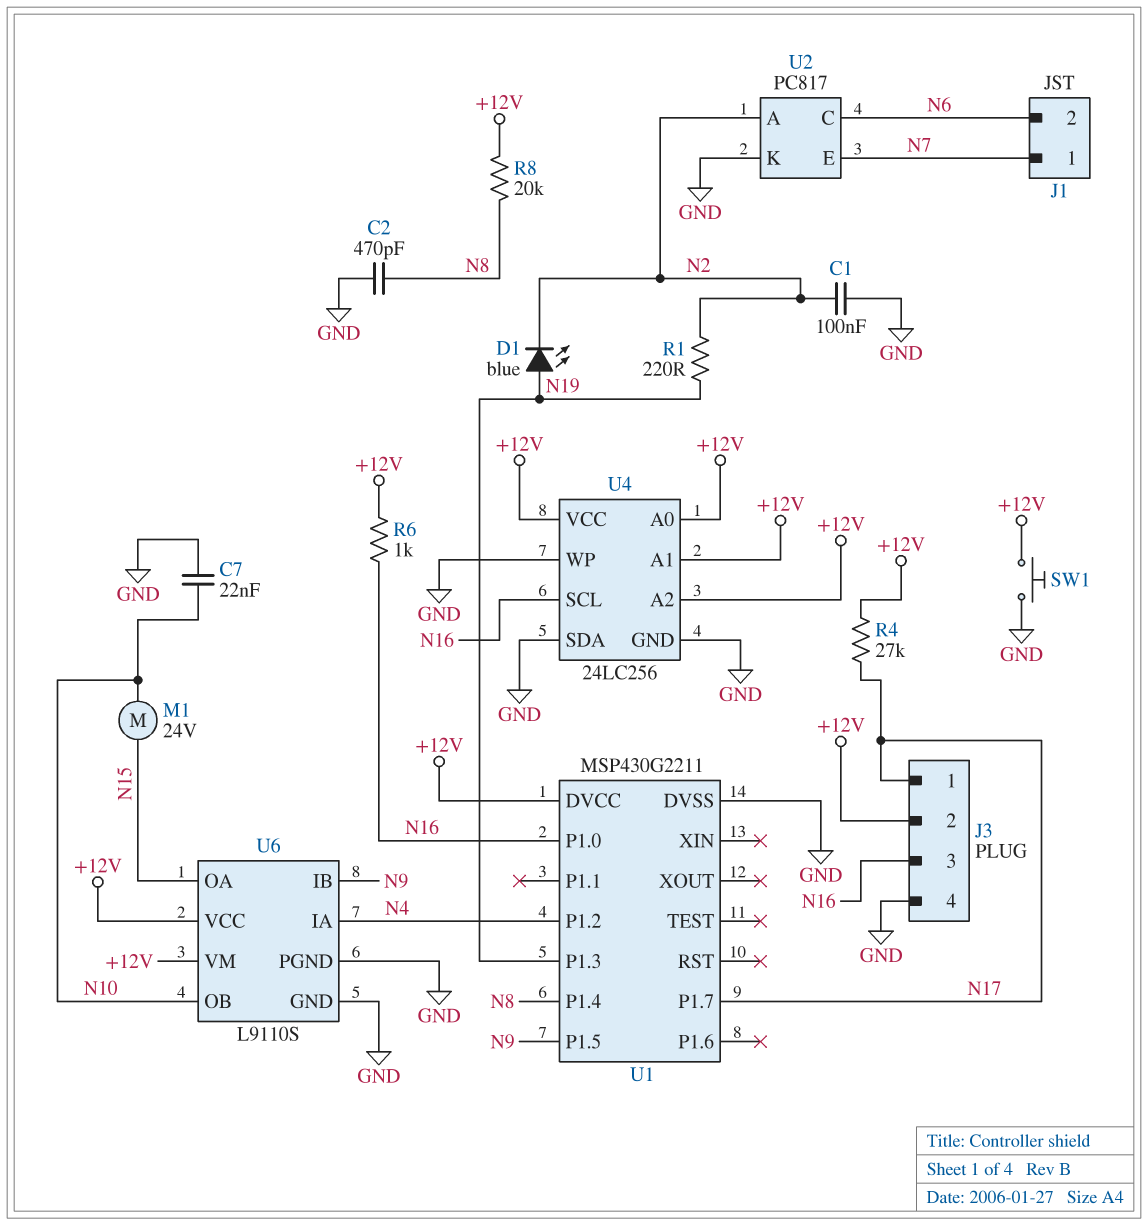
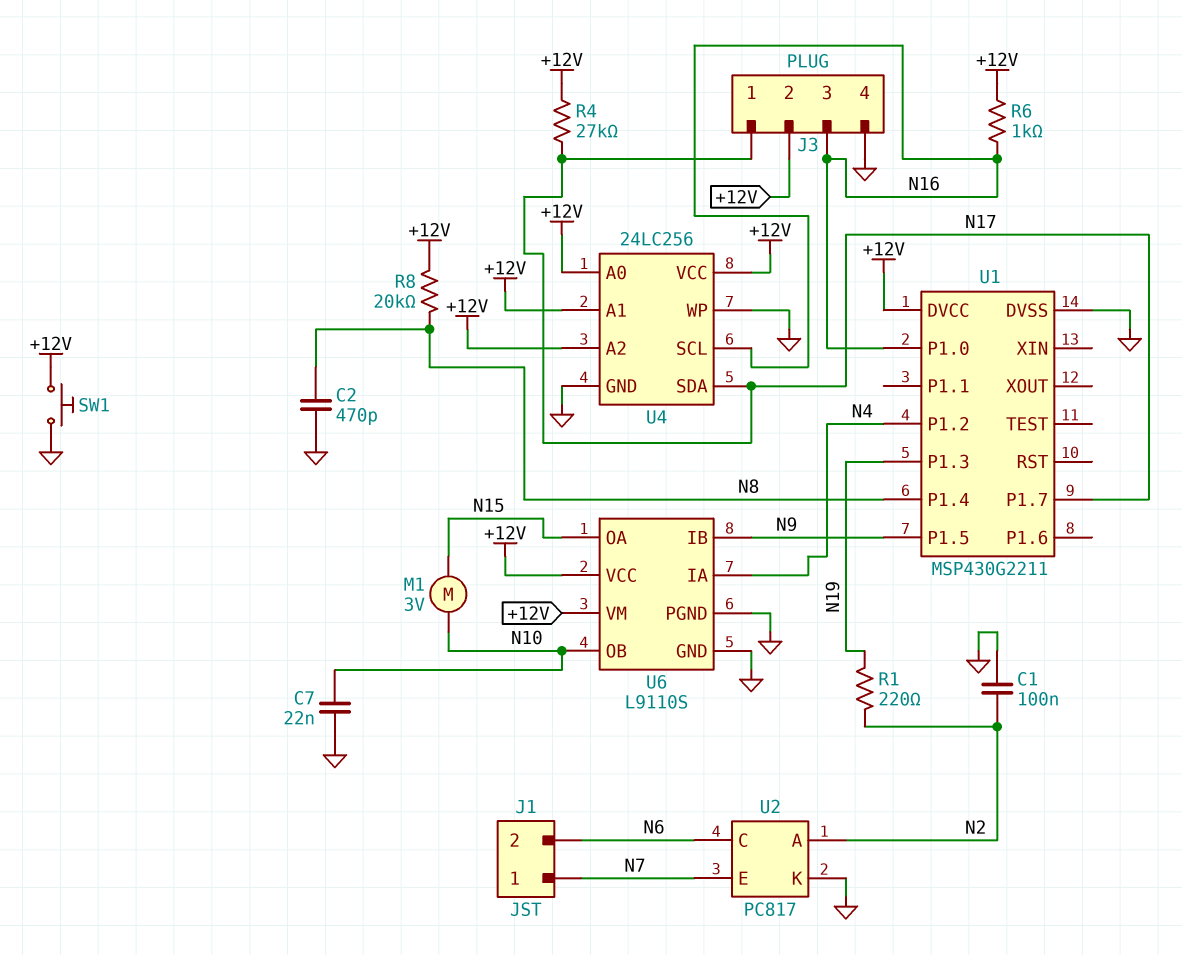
D1: LED blue (A N19, K N2) -> none
M1: motor 24V (N10, N15) -> motor 3V (N10, N15)
U4 pin SDA: GND -> N17

